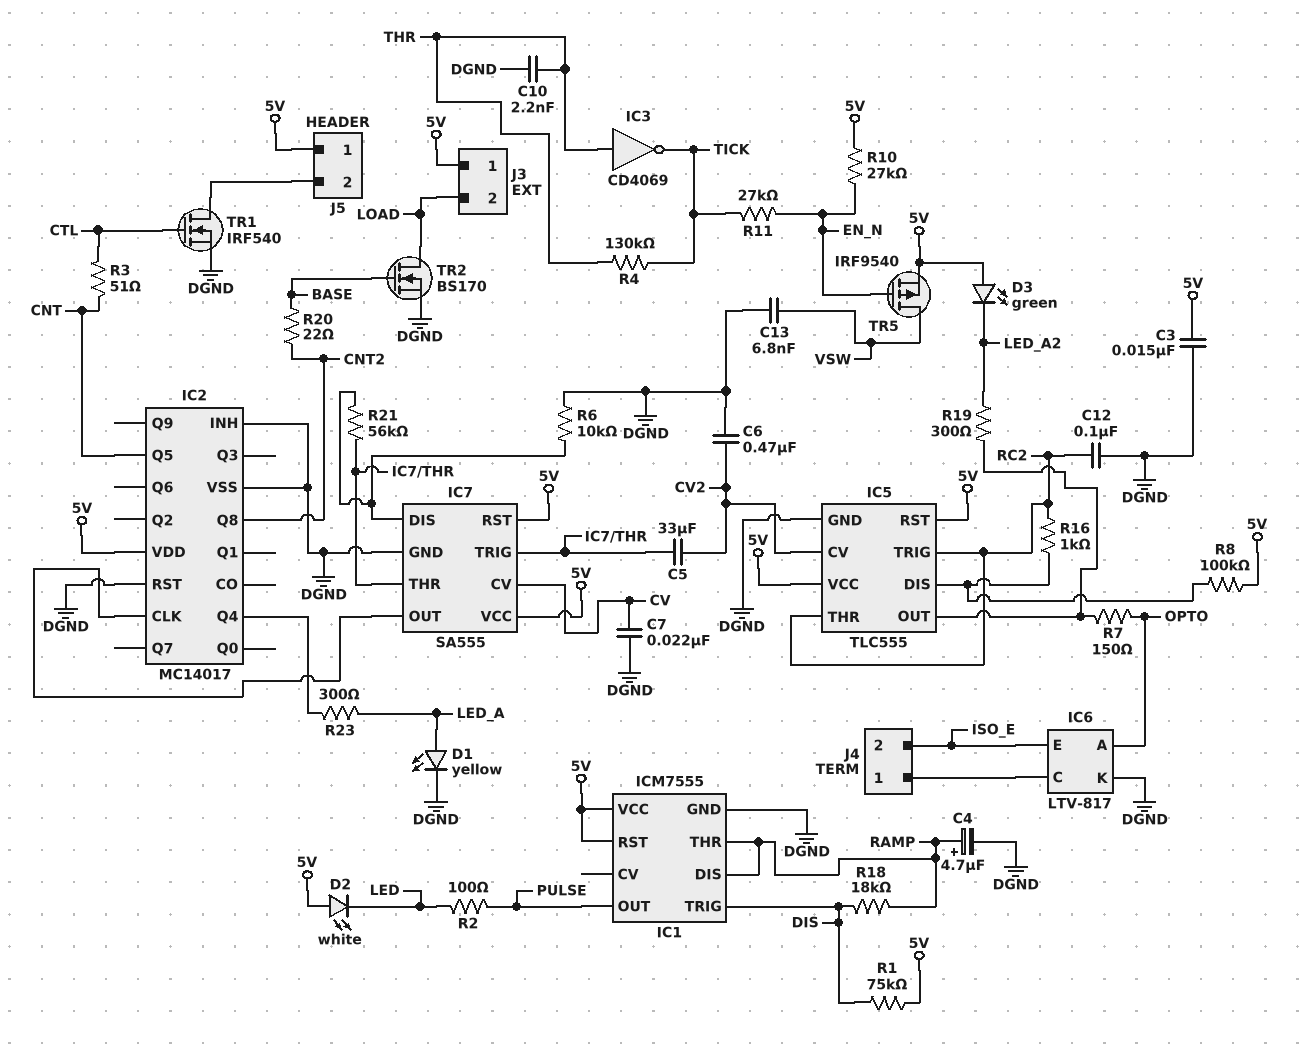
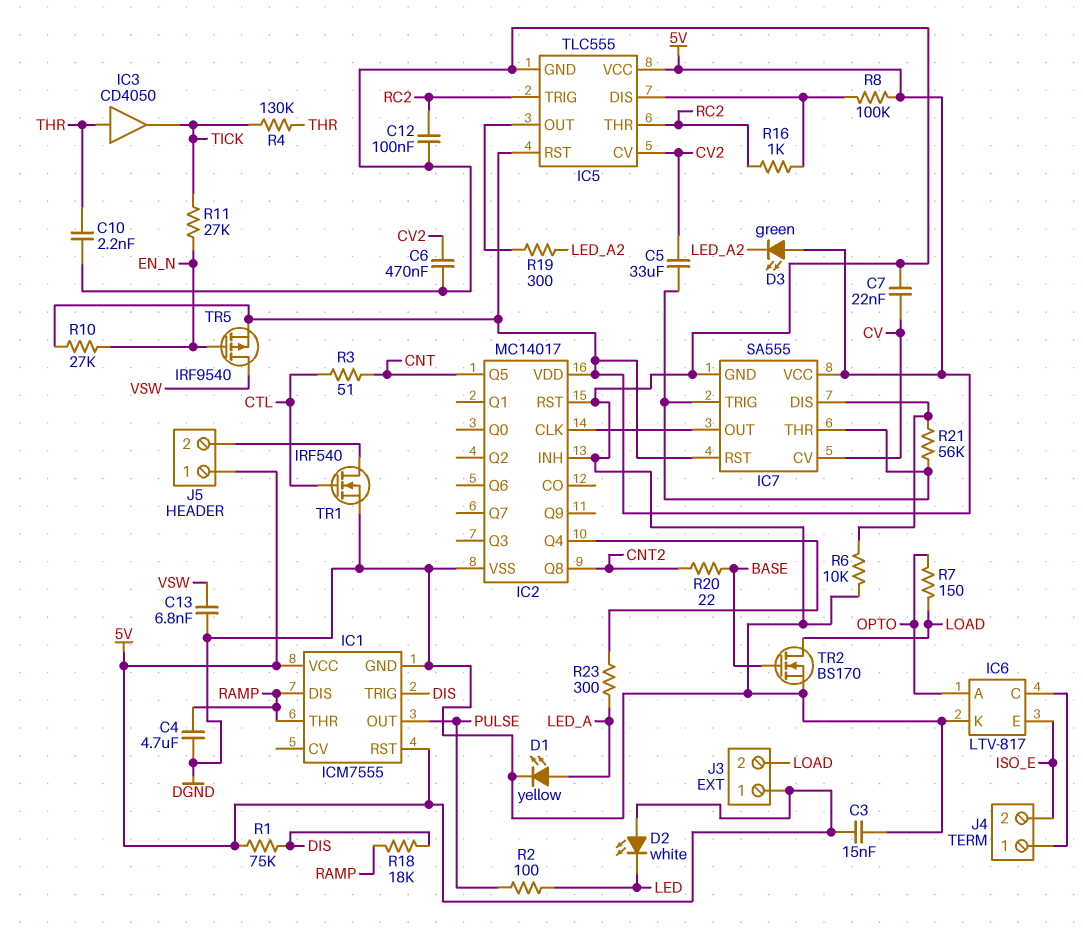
C4: 4.7uF (plus RAMP, minus DGND) -> 4.7uF (DGND, RAMP)
IC3: NOT CD4069 (in THR, out TICK) -> buffer CD4050 (in THR, out TICK)
R7: 150 (IC5/OUT, OPTO) -> 150 (LOAD, OPTO)

